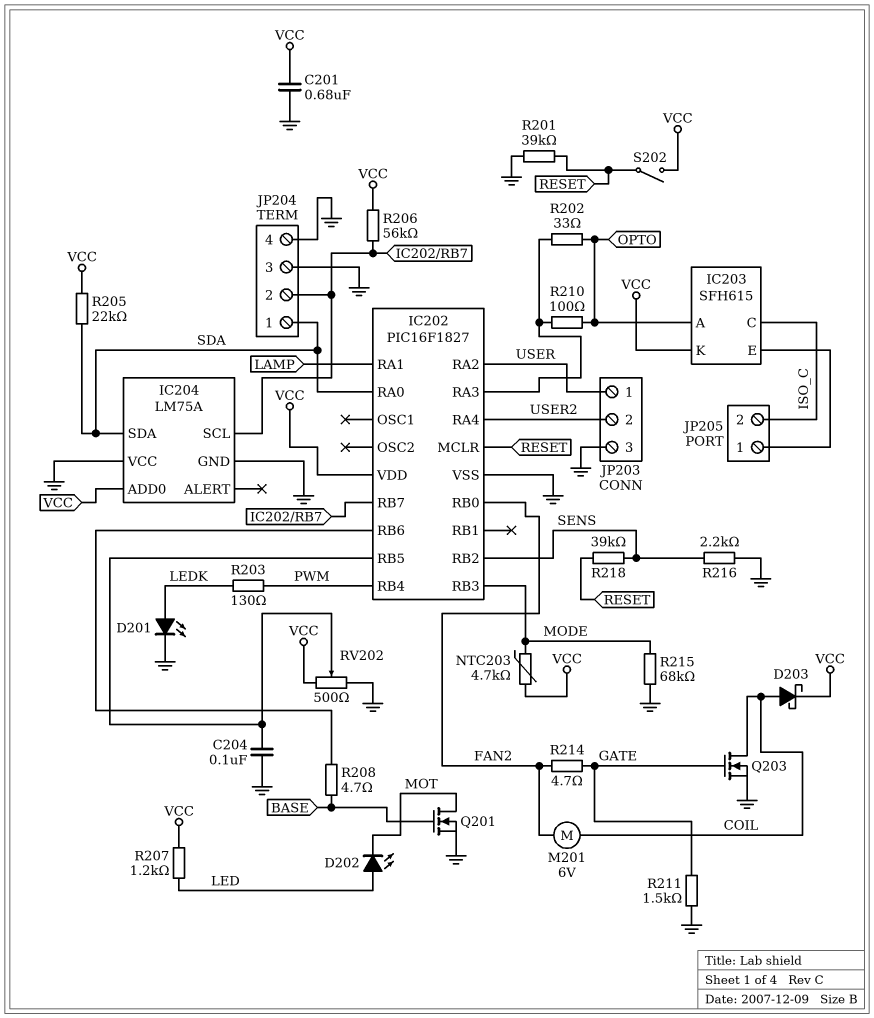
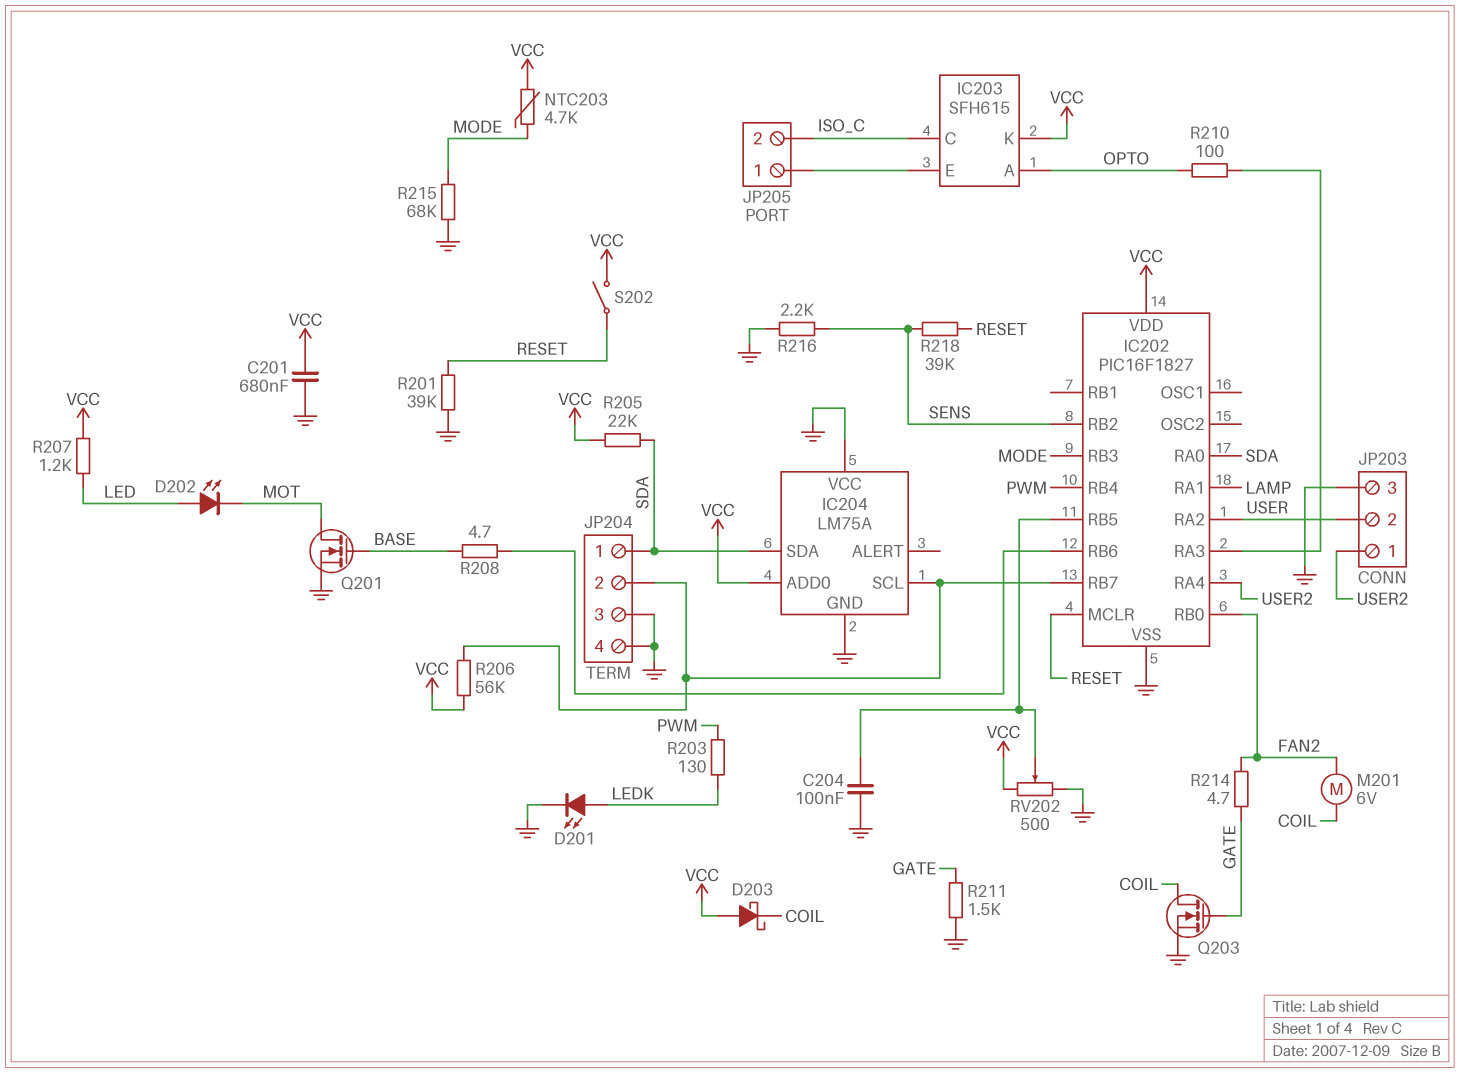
D203: schottky (A COIL, K VCC) -> schottky (A VCC, K COIL)
JP203 pin 1: USER -> USER2
JP203 pin 2: USER2 -> USER
R202: 33 (IC202/RA3, OPTO) -> none

